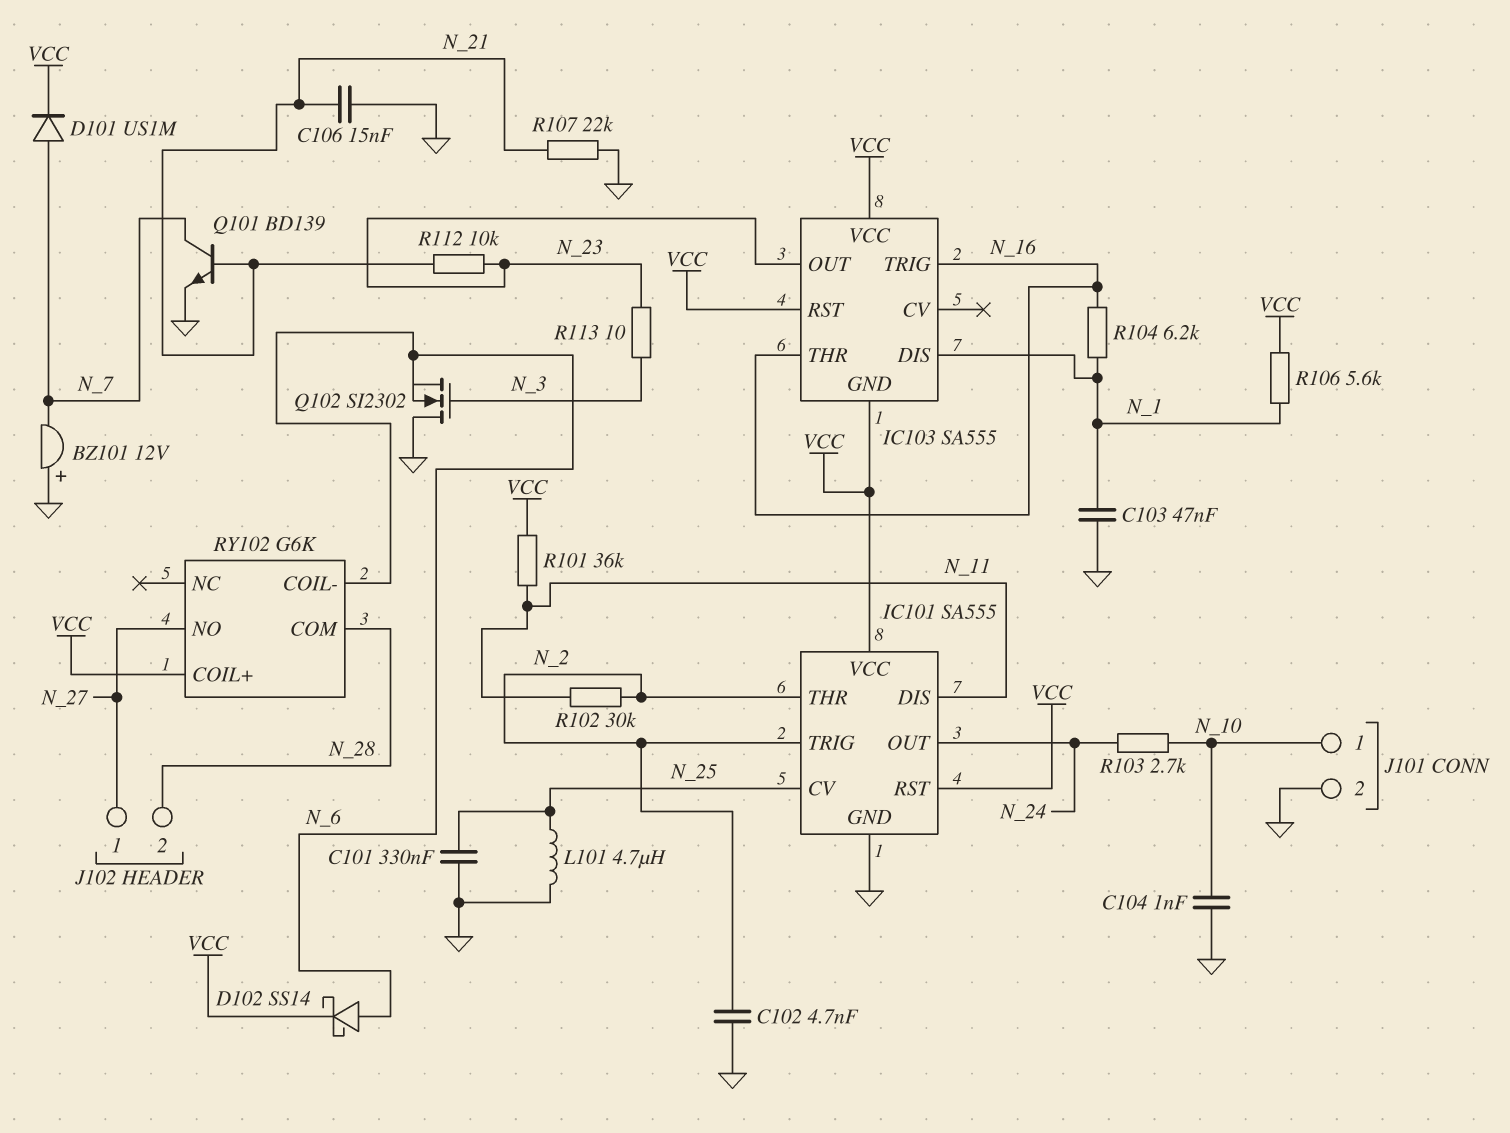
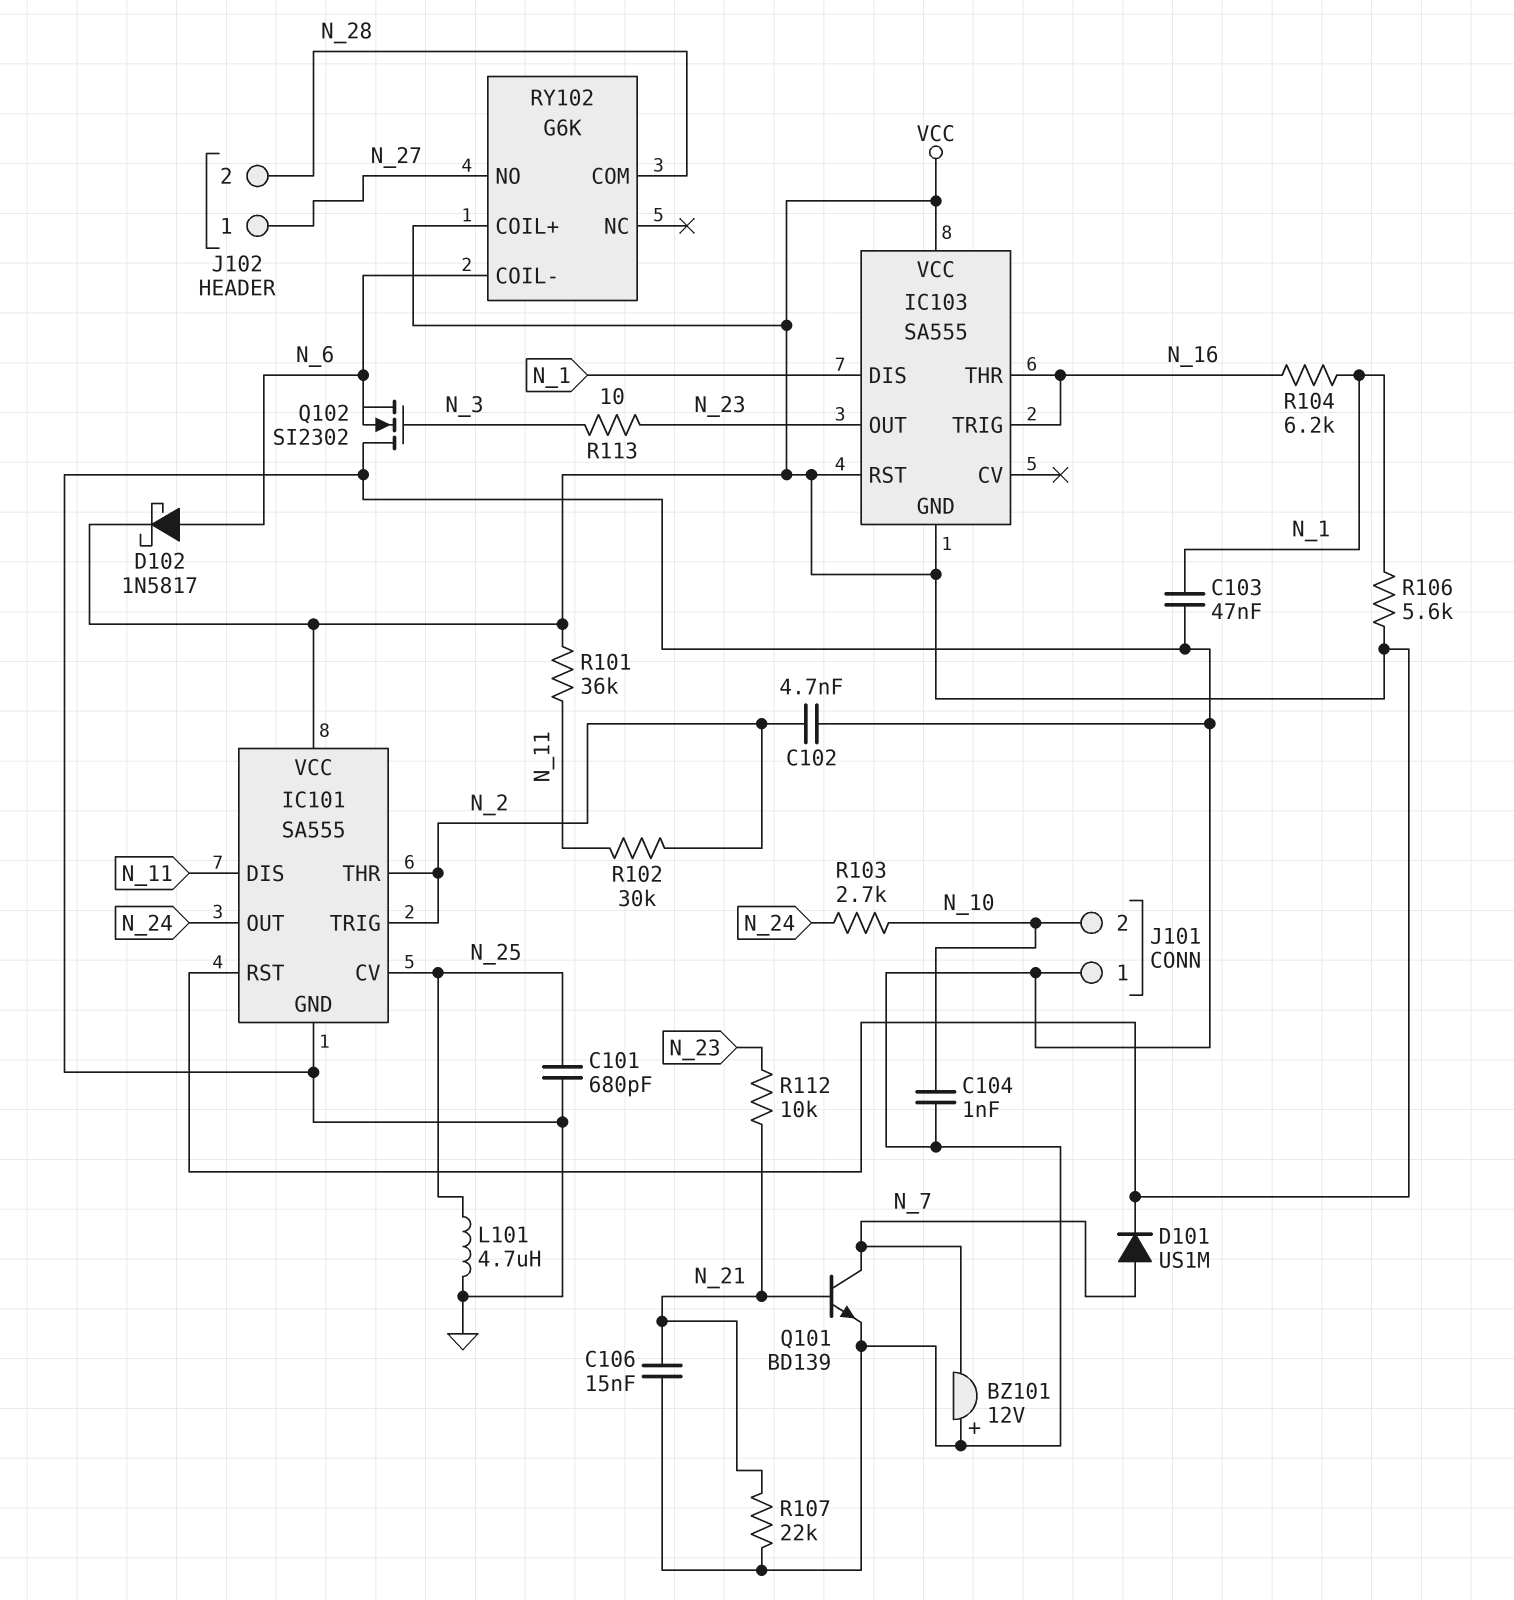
C101: 330nF (GND, N_25) -> 680pF (GND, N_25)
D102: schottky SS14 (A N_6, K VCC) -> schottky 1N5817 (A N_6, K VCC)
J101 pin 1: N_10 -> GND
J101 pin 2: GND -> N_10

